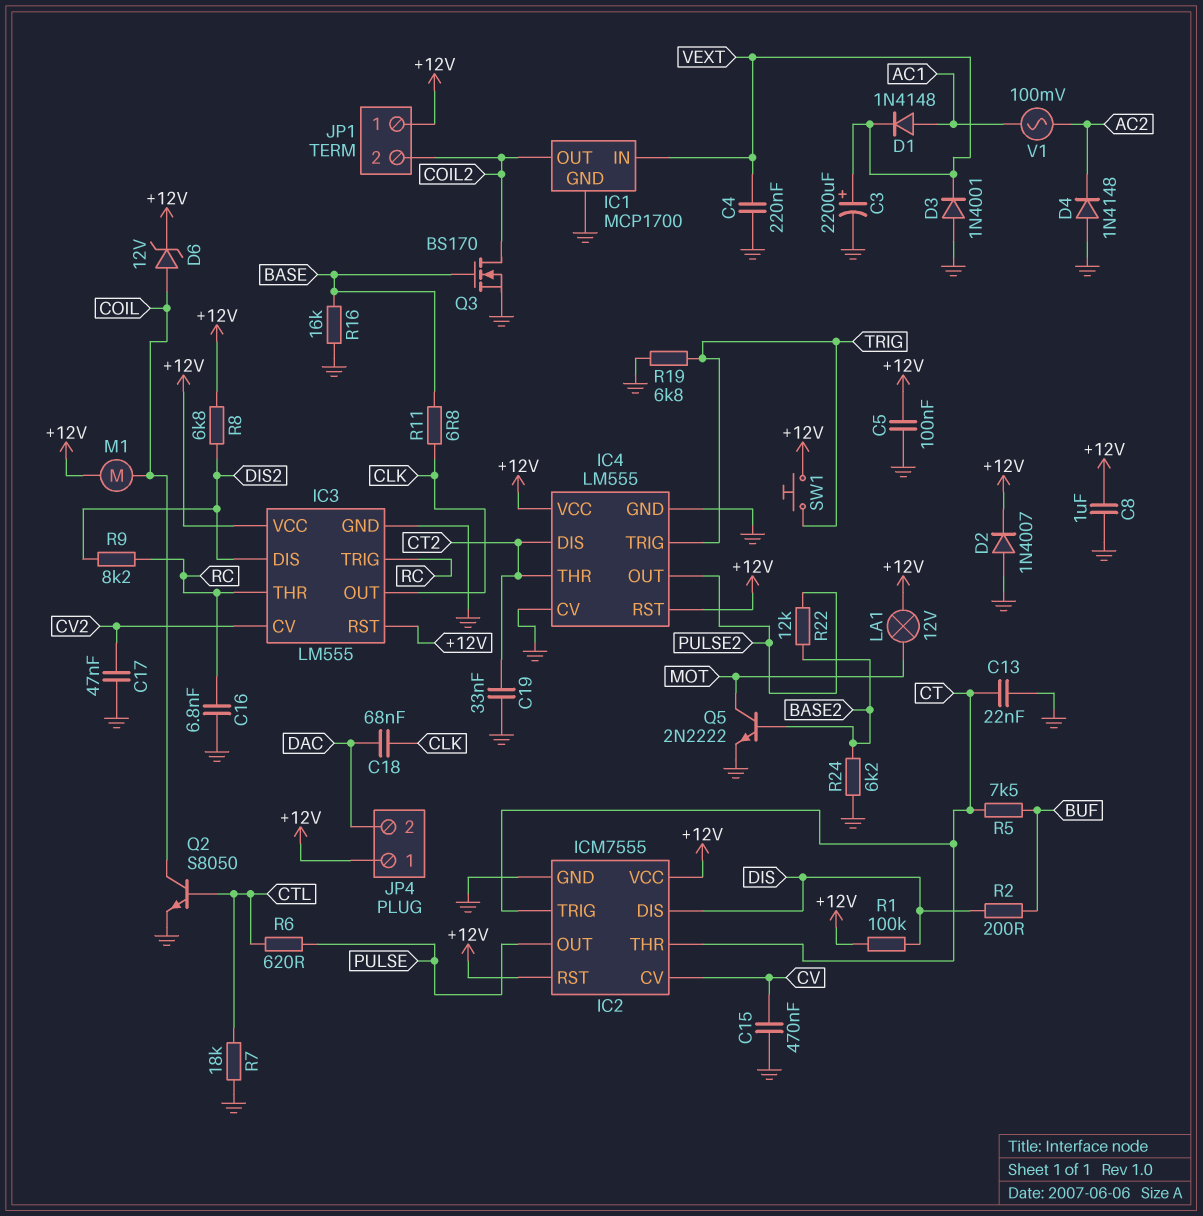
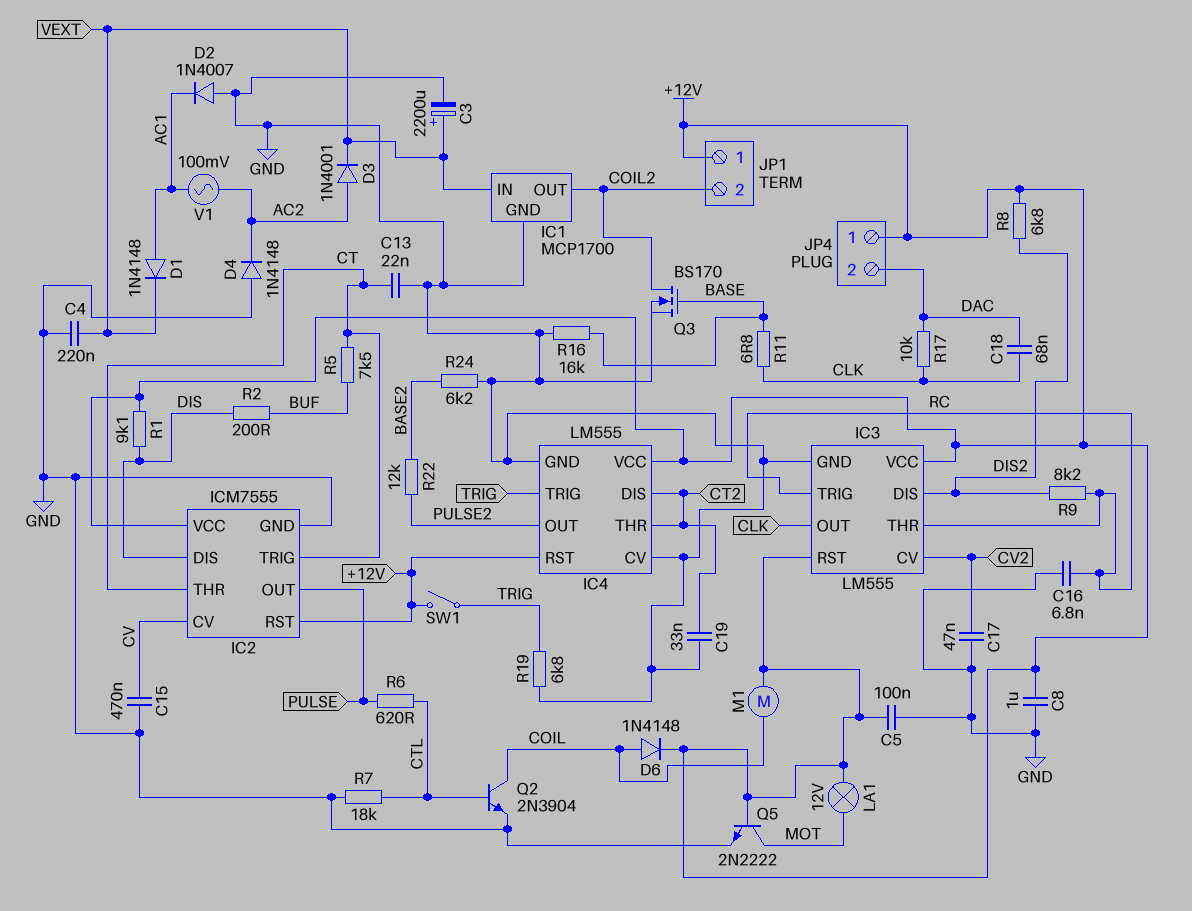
D2: diode 1N4007 (A GND, K +12V) -> diode 1N4007 (A GND, K AC1)
D3: diode 1N4001 (A GND, K VEXT) -> diode 1N4001 (A AC2, K VEXT)
D6: zener 12V (A COIL, K +12V) -> diode 1N4148 (A COIL, K +12V)
Q2: NPN S8050 (B CTL, C COIL, E GND) -> NPN 2N3904 (B CTL, C COIL, E GND)
Q5: NPN 2N2222 (B BASE2, C MOT, E GND) -> NPN 2N2222 (B +12V, C MOT, E GND)
R1: 100k (+12V, DIS) -> 9.1k (+12V, DIS)
R17: none -> 10k (CLK, DAC)
SW1: button (+12V, TRIG) -> switch (+12V, TRIG)

